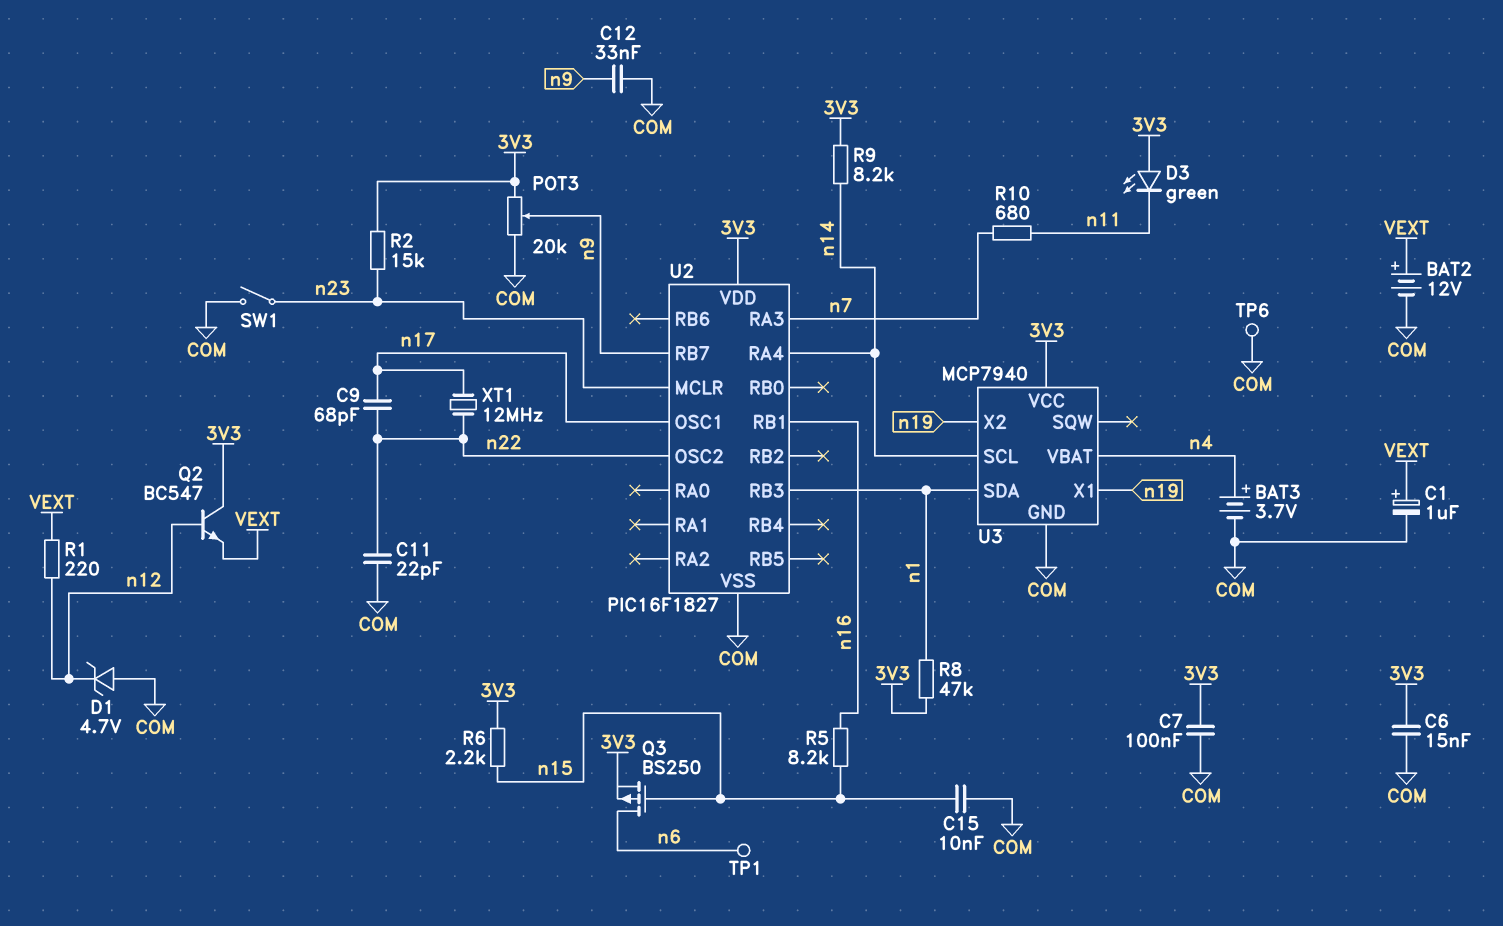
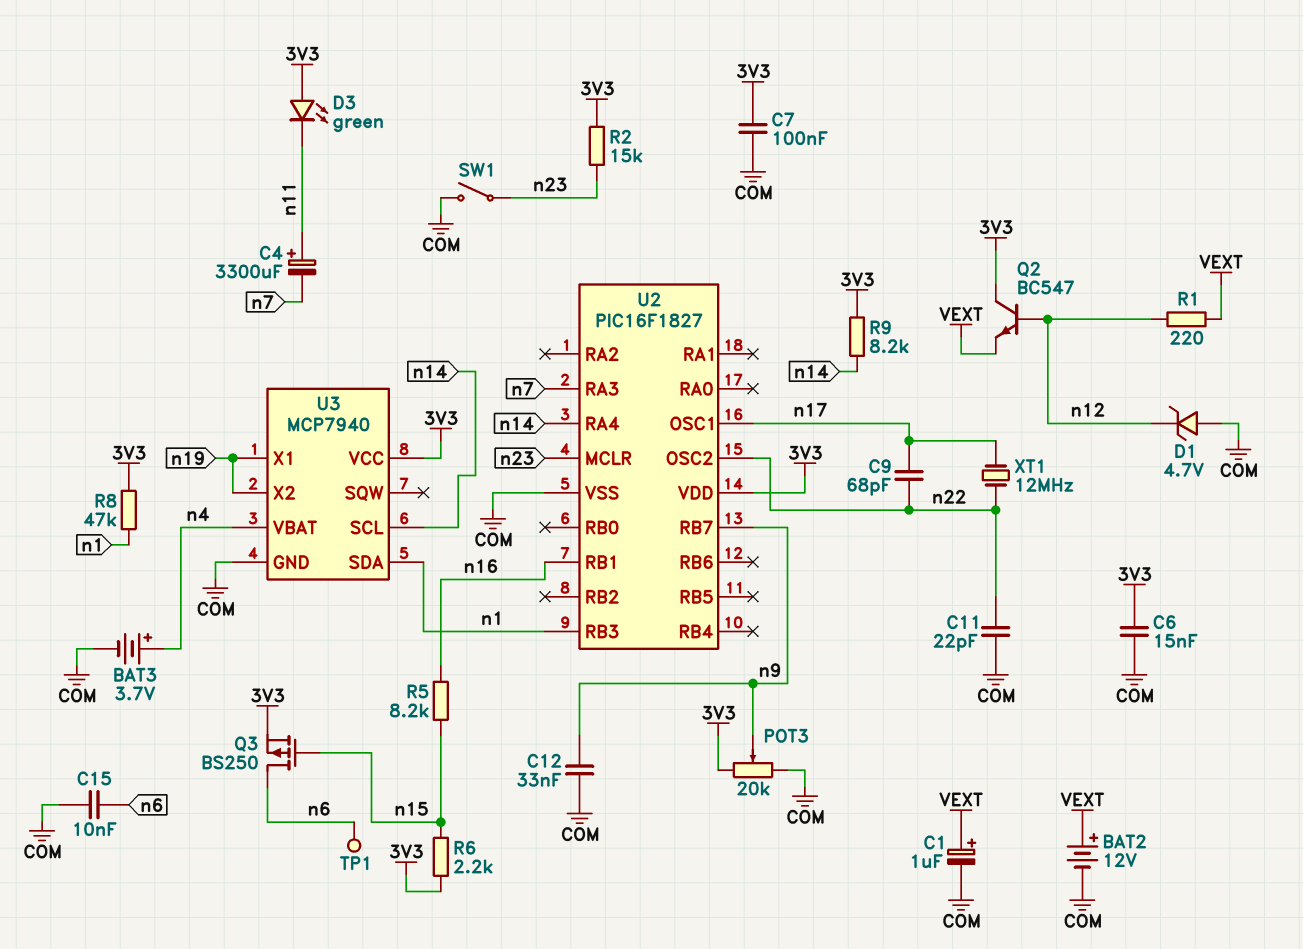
C4: none -> 3300uF (plus n11, minus n7)
C15: 10nF (COM, n15) -> 10nF (COM, n6)
R10: 680 (n7, n11) -> none
TP6: test point (COM) -> none

